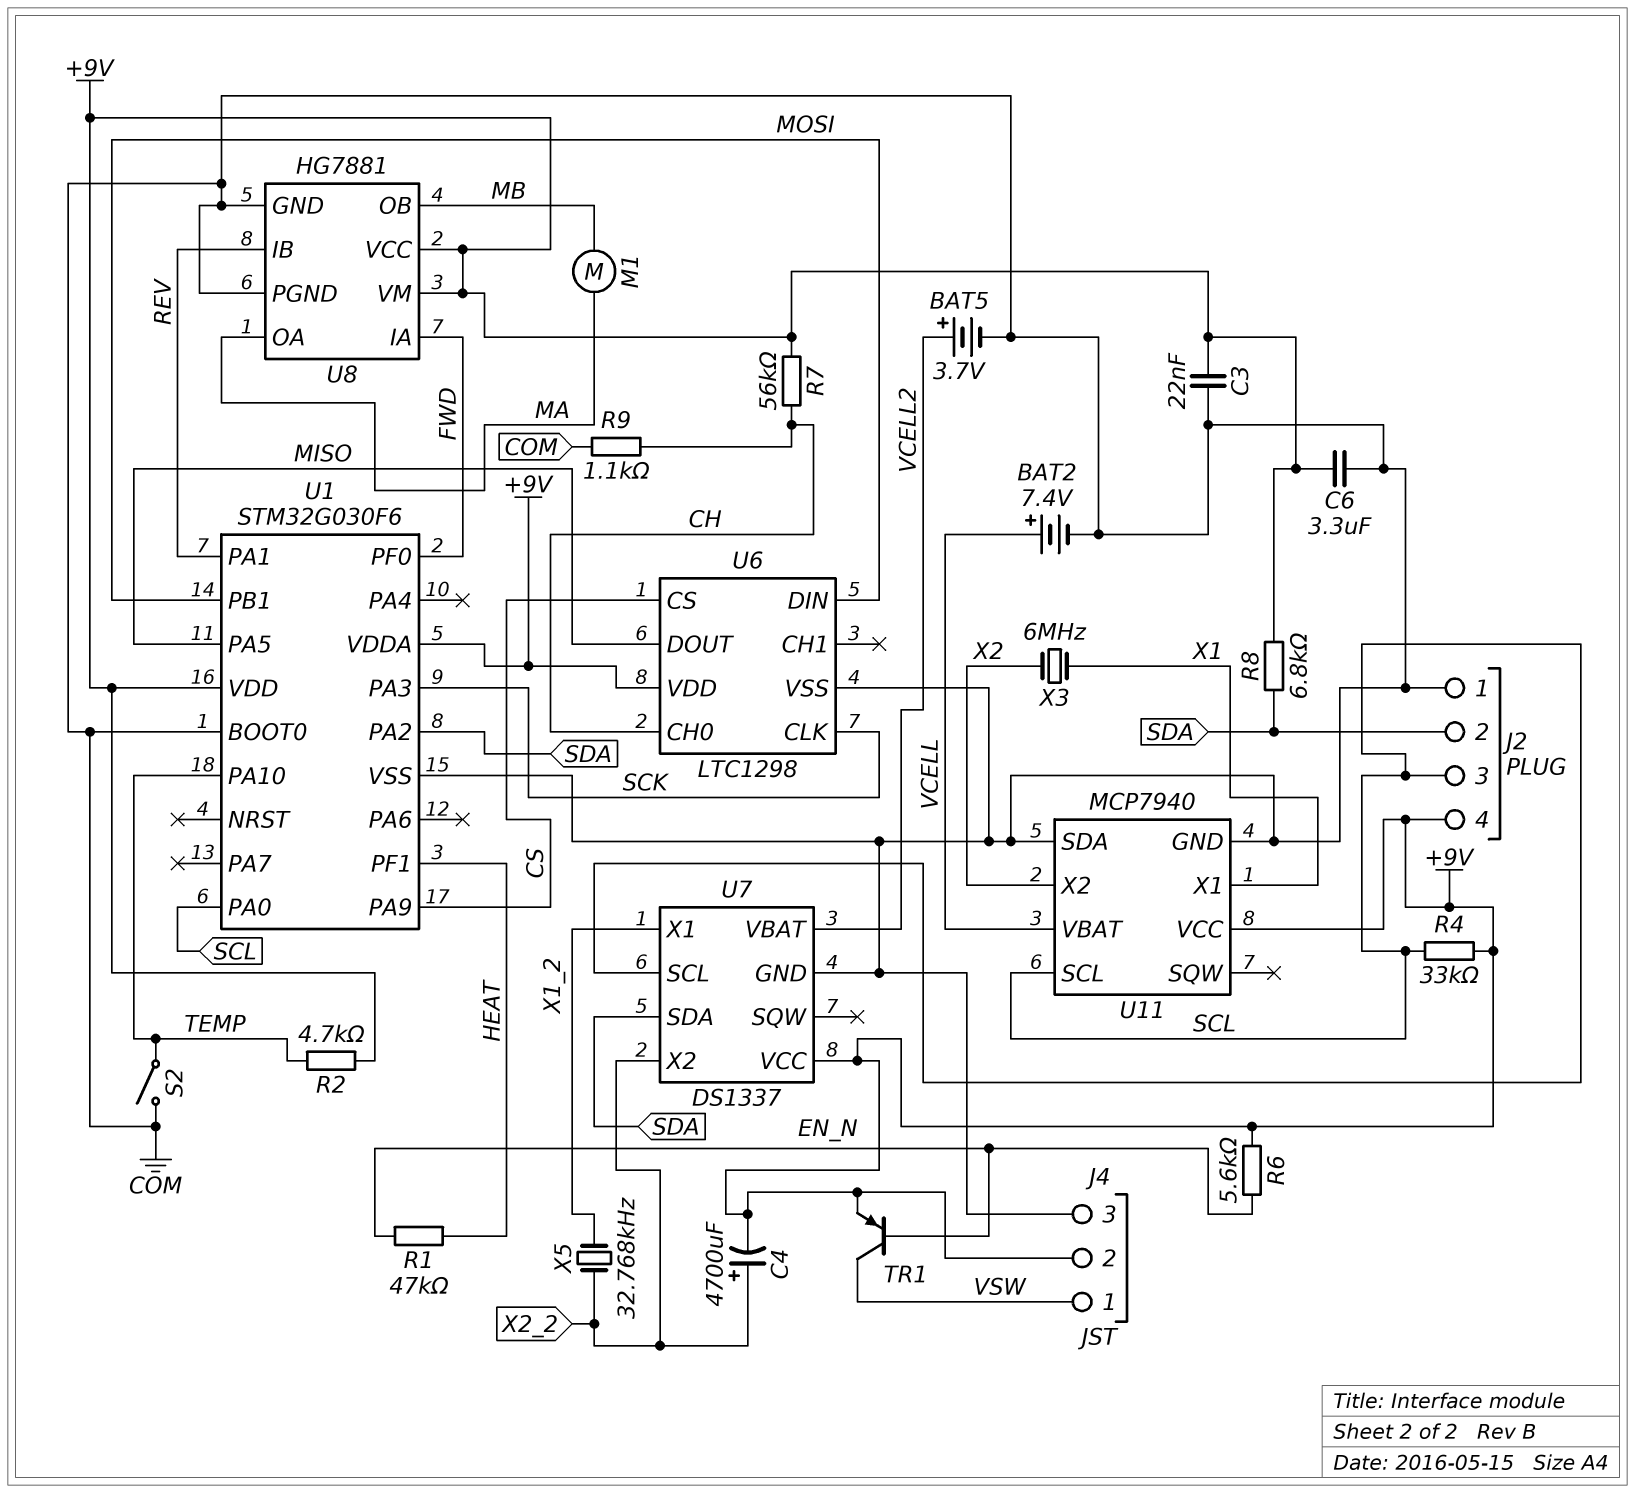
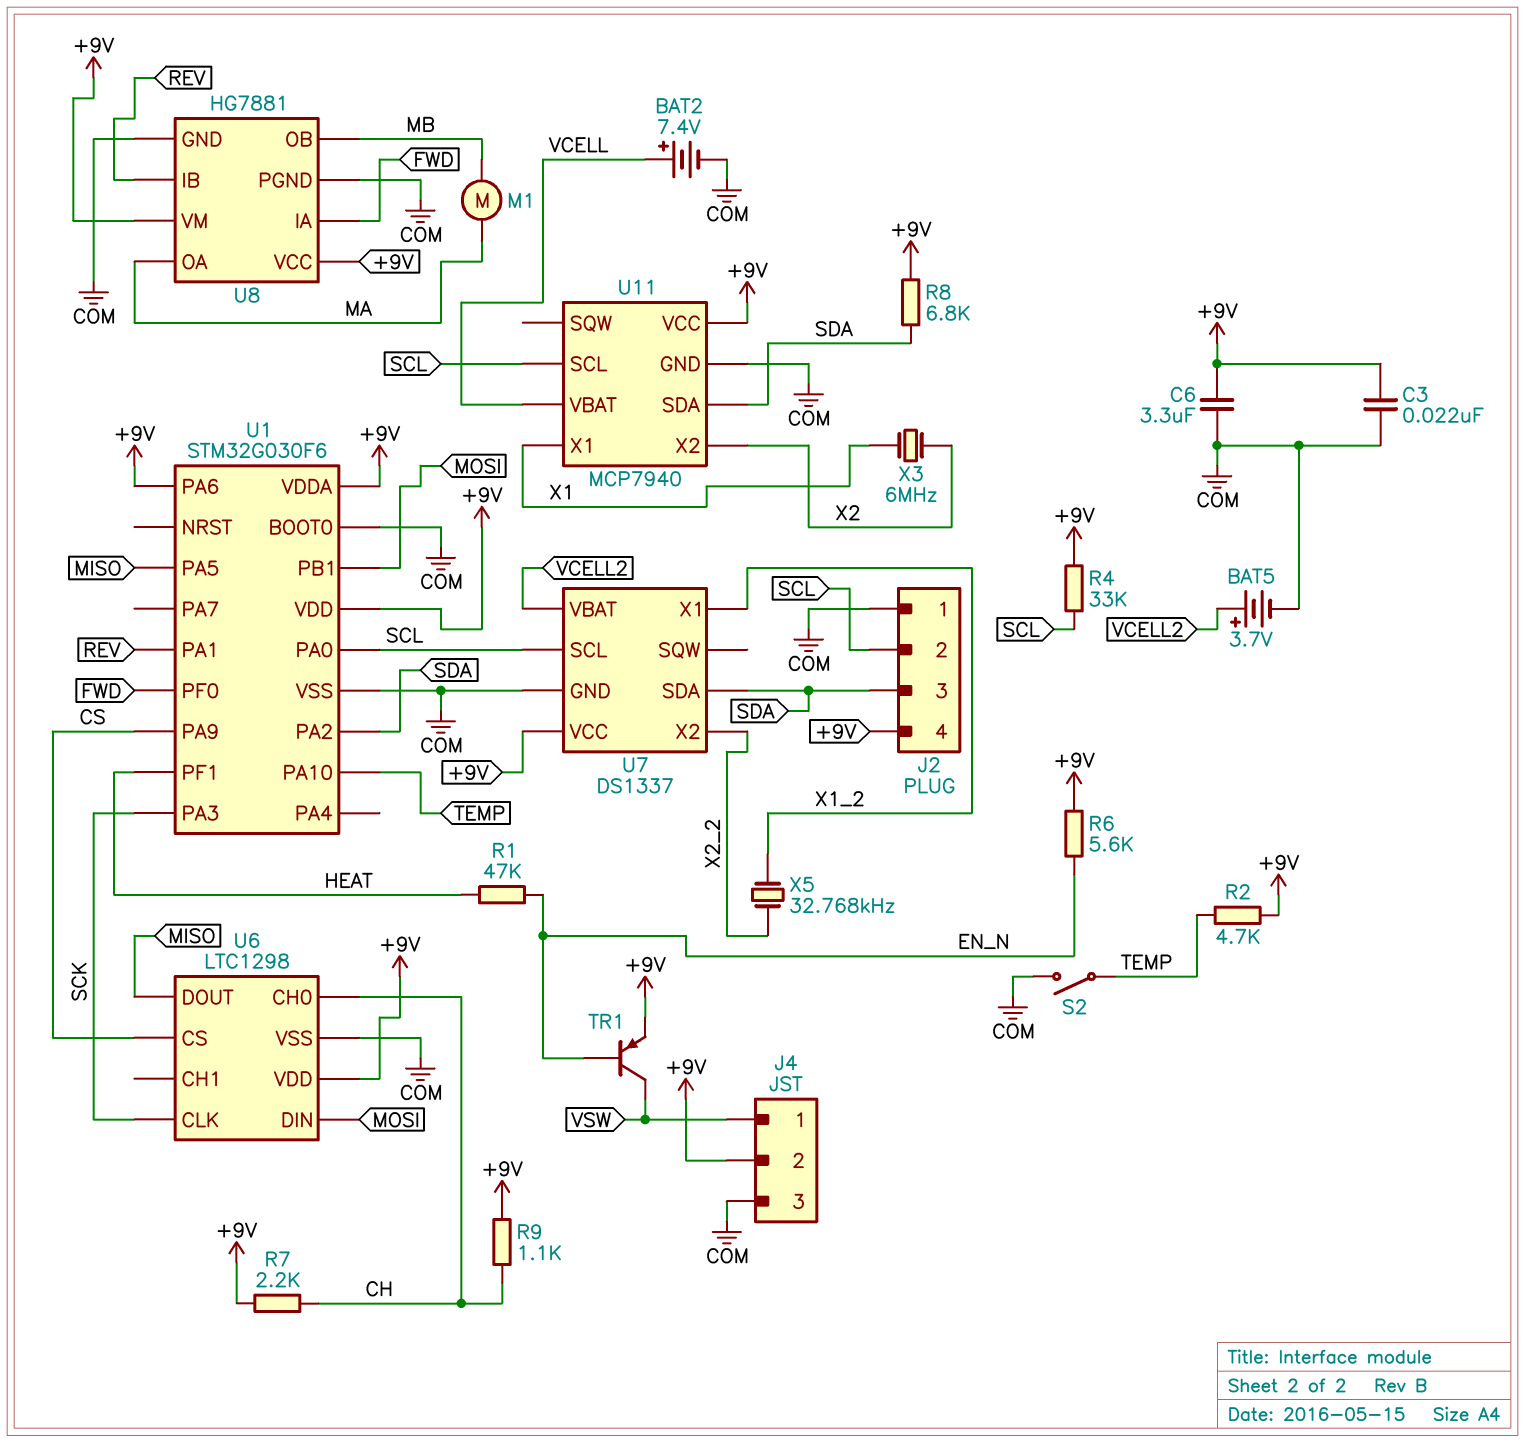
C4: 4700uF (plus X2_2, minus +9V) -> none
J2 pin 2: SDA -> SCL
J2 pin 3: SCL -> SDA
R7: 56k (+9V, CH) -> 2.2k (+9V, CH)
R9: 1.1k (CH, COM) -> 1.1k (+9V, CH)
U1 pin PA6: none -> +9V
U11 pin SDA: COM -> SDA

